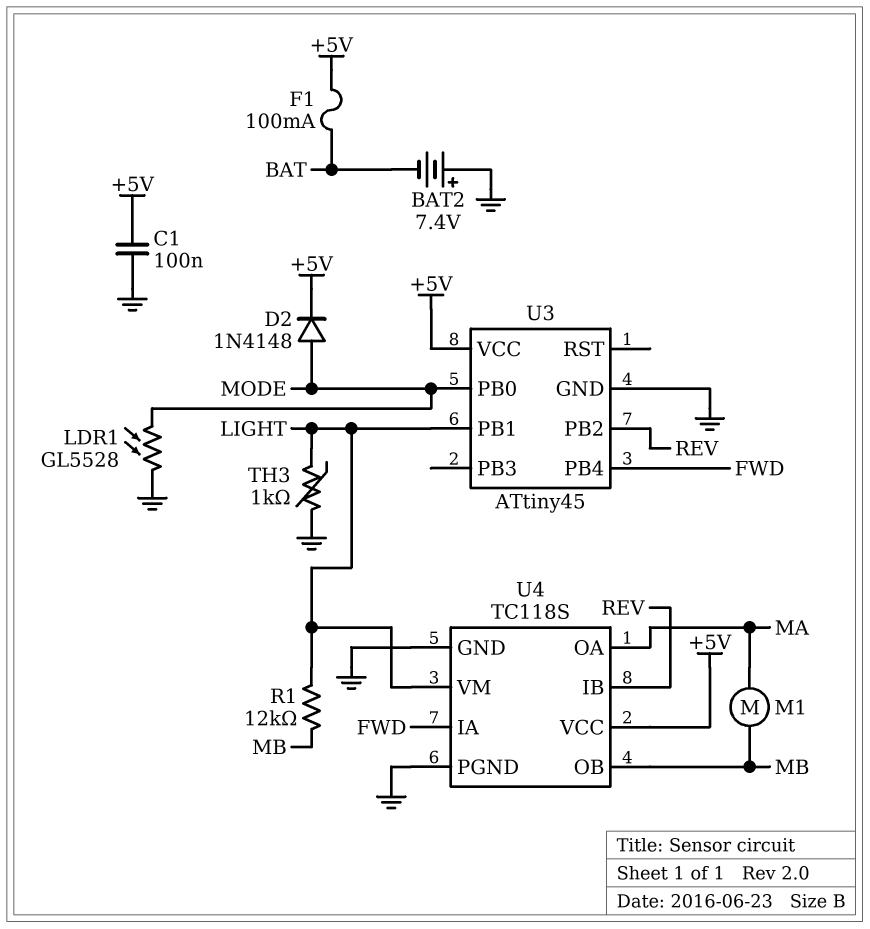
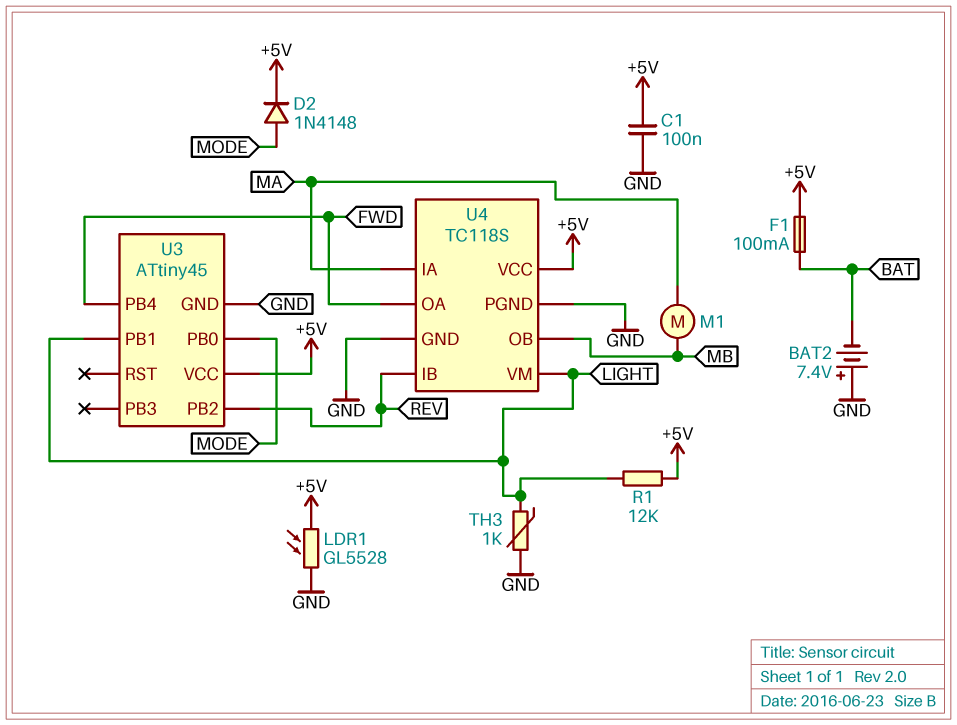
LDR1: GL5528 (GND, MODE) -> GL5528 (+5V, GND)
R1: 12k (LIGHT, MB) -> 12k (+5V, LIGHT)
U4 pin IA: FWD -> MA
U4 pin OA: MA -> FWD

